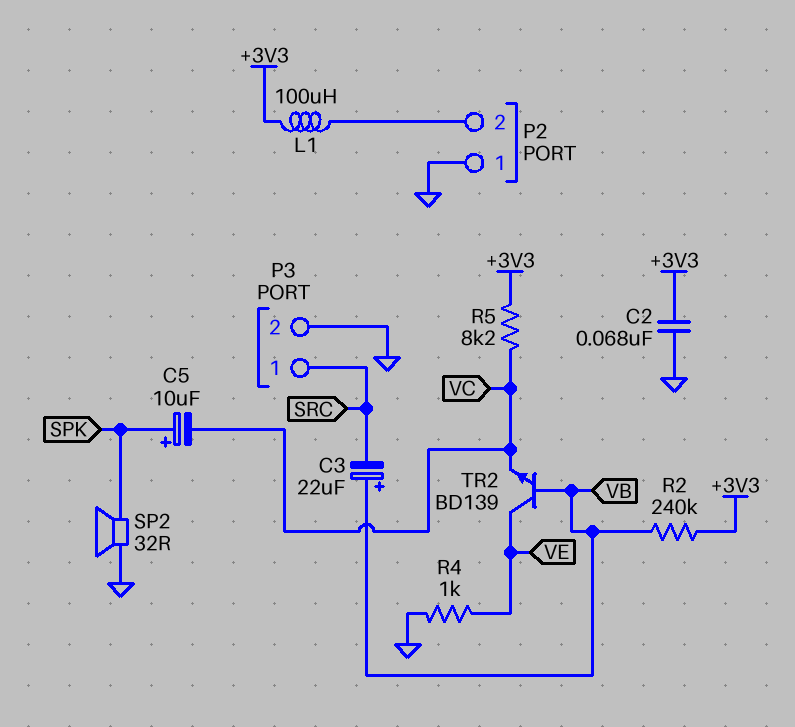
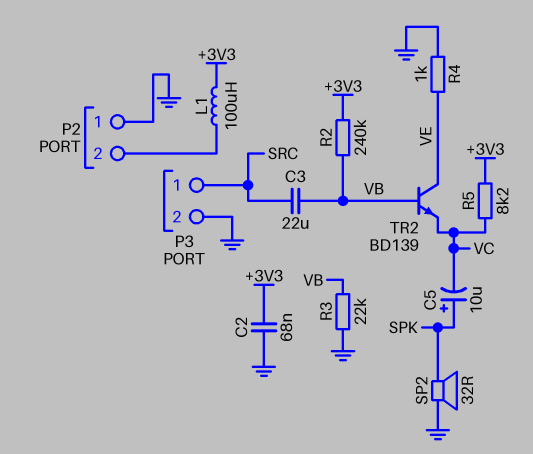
C3: 22uF (plus VB, minus SRC) -> 22uF (SRC, VB)
R3: none -> 22k (GND, VB)

